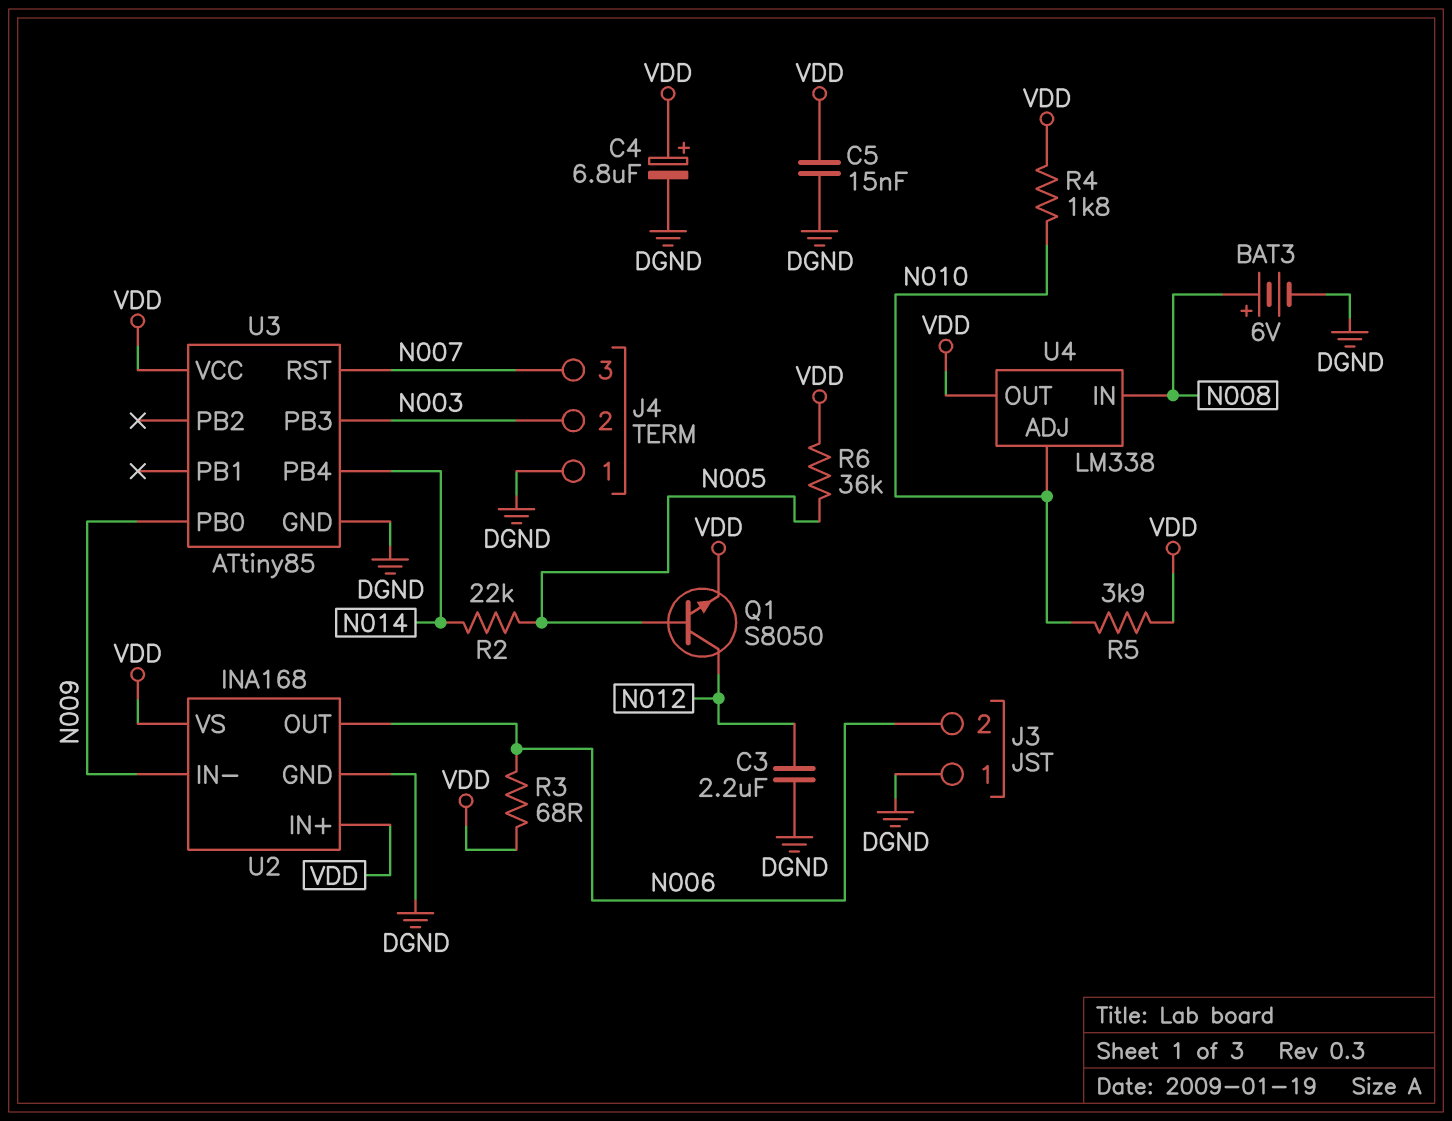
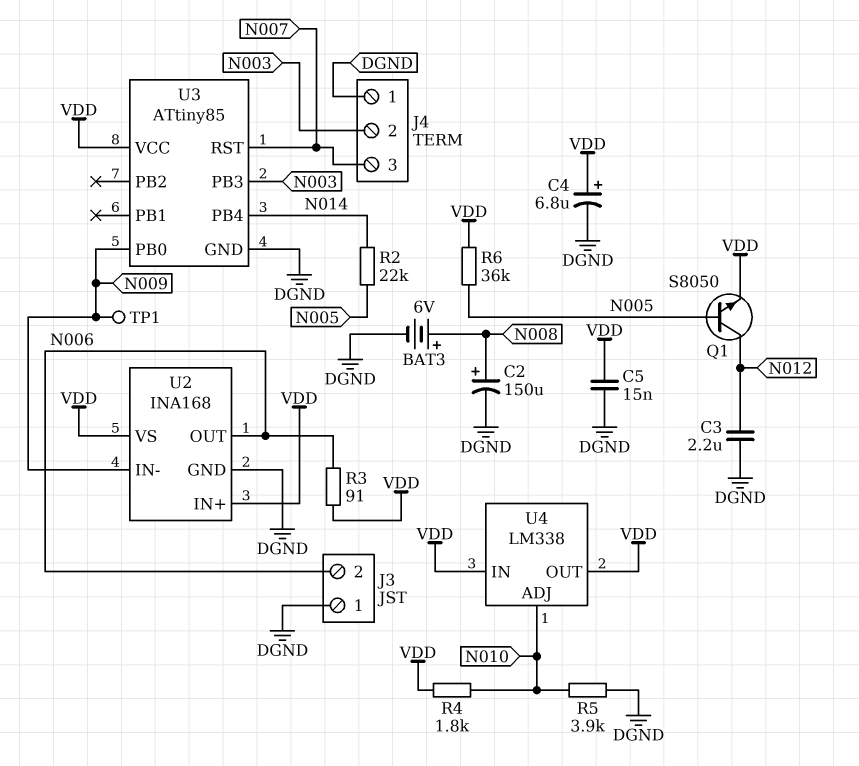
C2: none -> 150uF (plus N008, minus DGND)
R3: 68 (N006, VDD) -> 91 (N006, VDD)
R5: 3.9k (N010, VDD) -> 3.9k (DGND, N010)
TP1: none -> test point (N009)
U4 pin IN: N008 -> VDD

